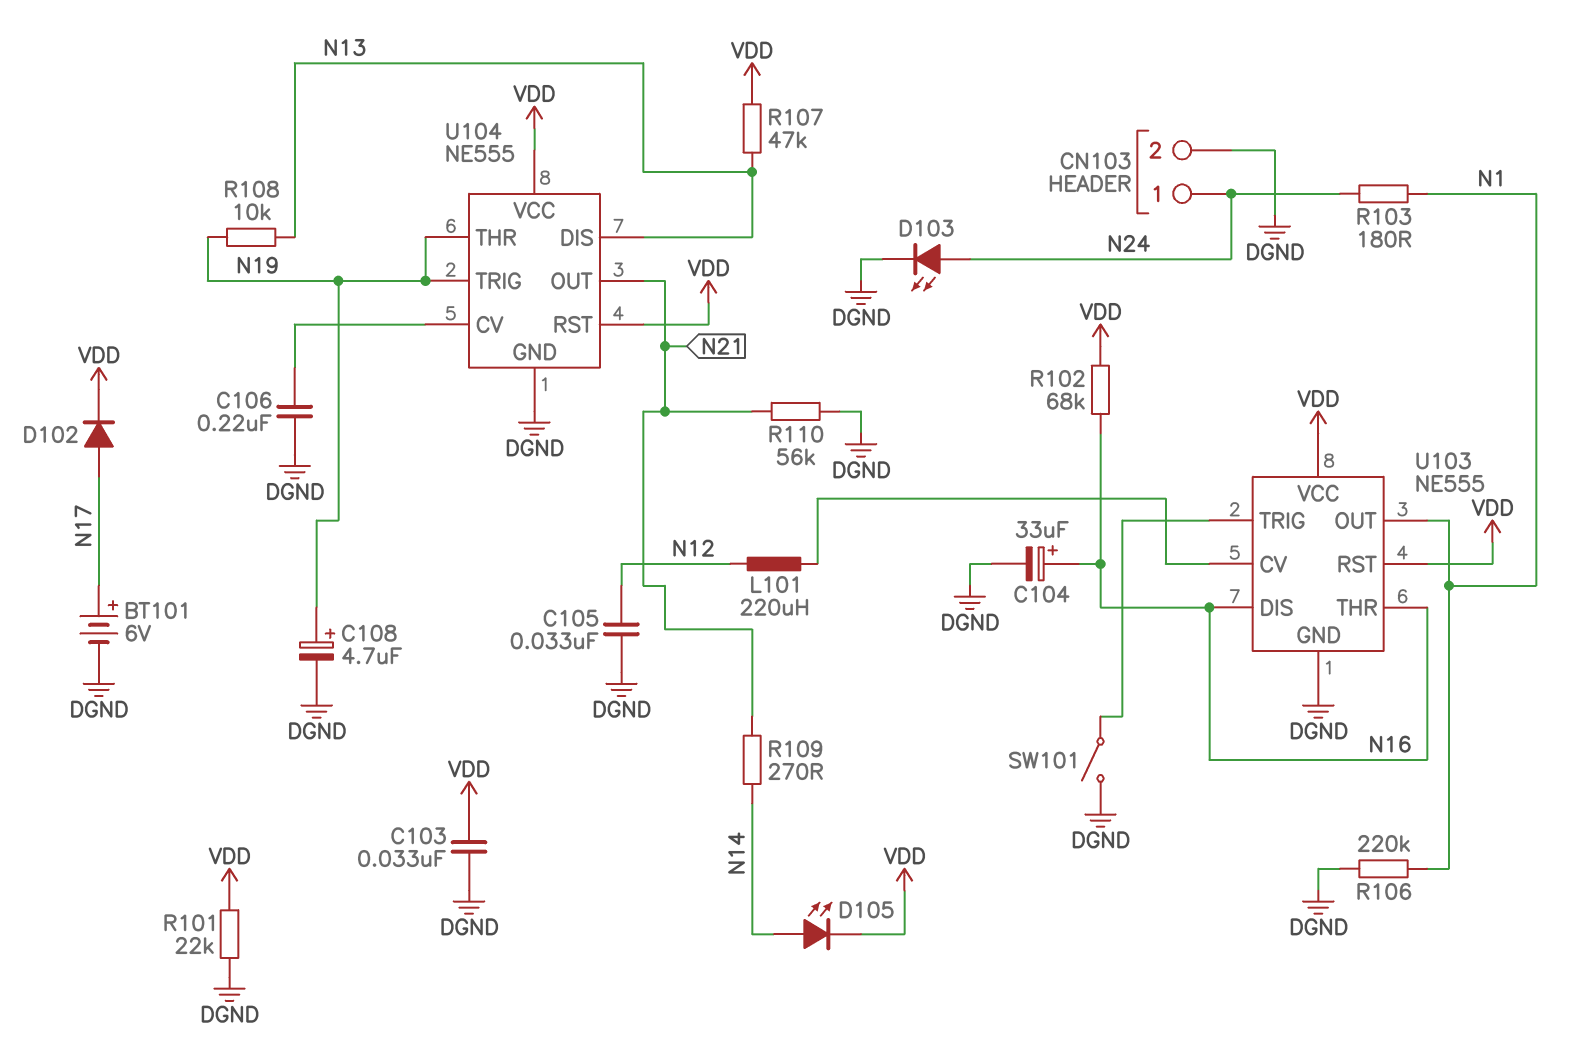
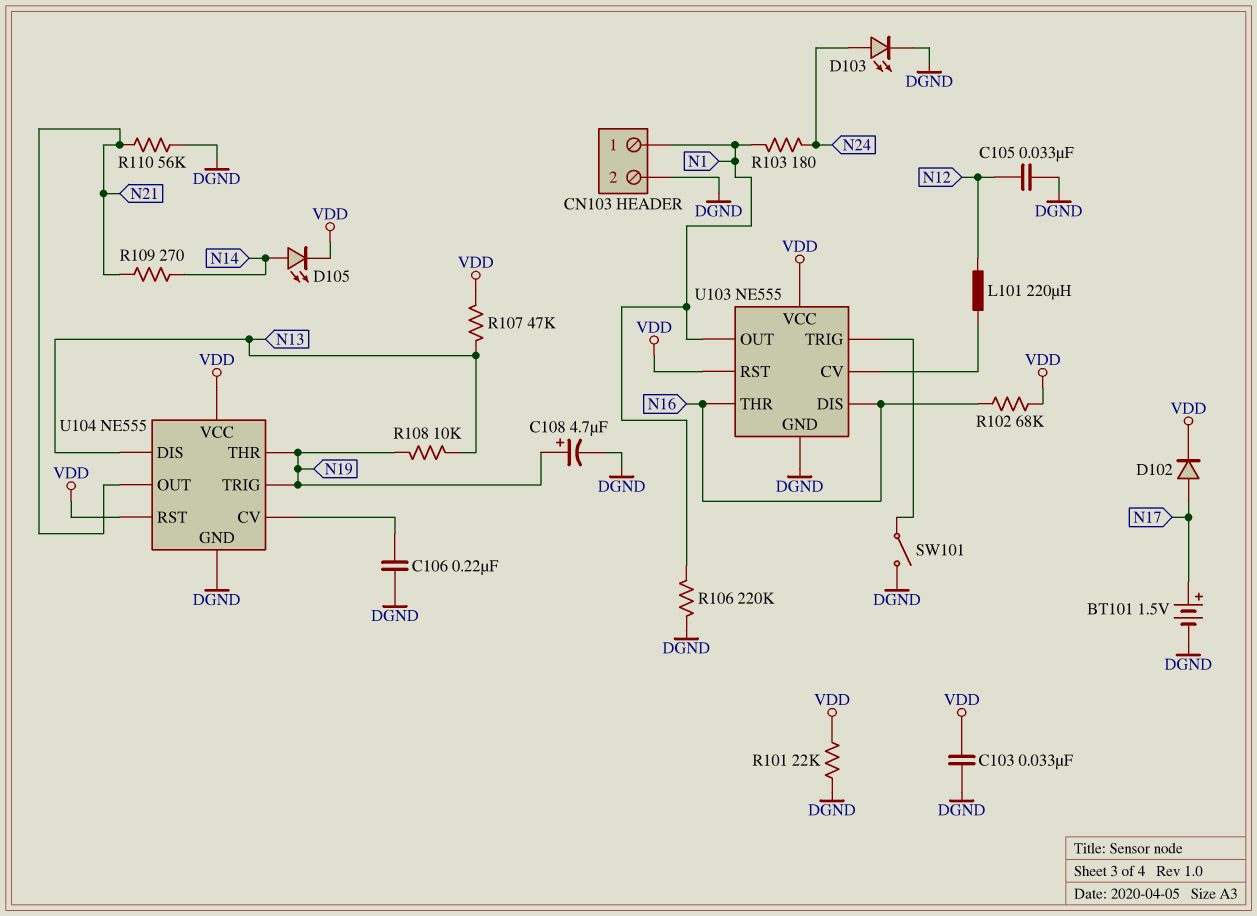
BT101: 6V (plus N17, minus DGND) -> 1.5V (plus N17, minus DGND)
C104: 33uF (plus N16, minus DGND) -> none
CN103 pin 1: N24 -> N1

